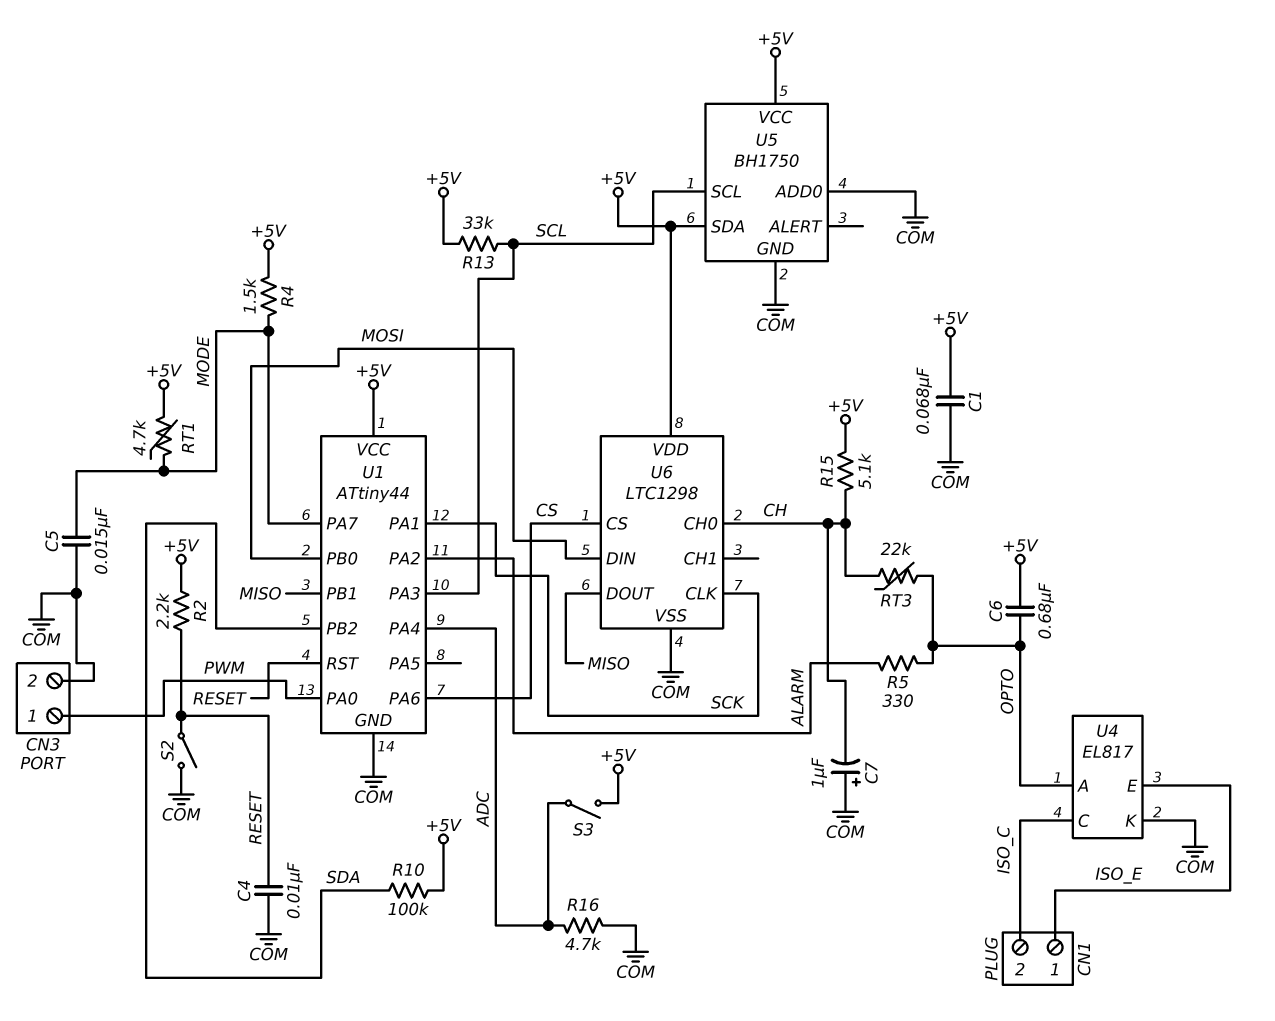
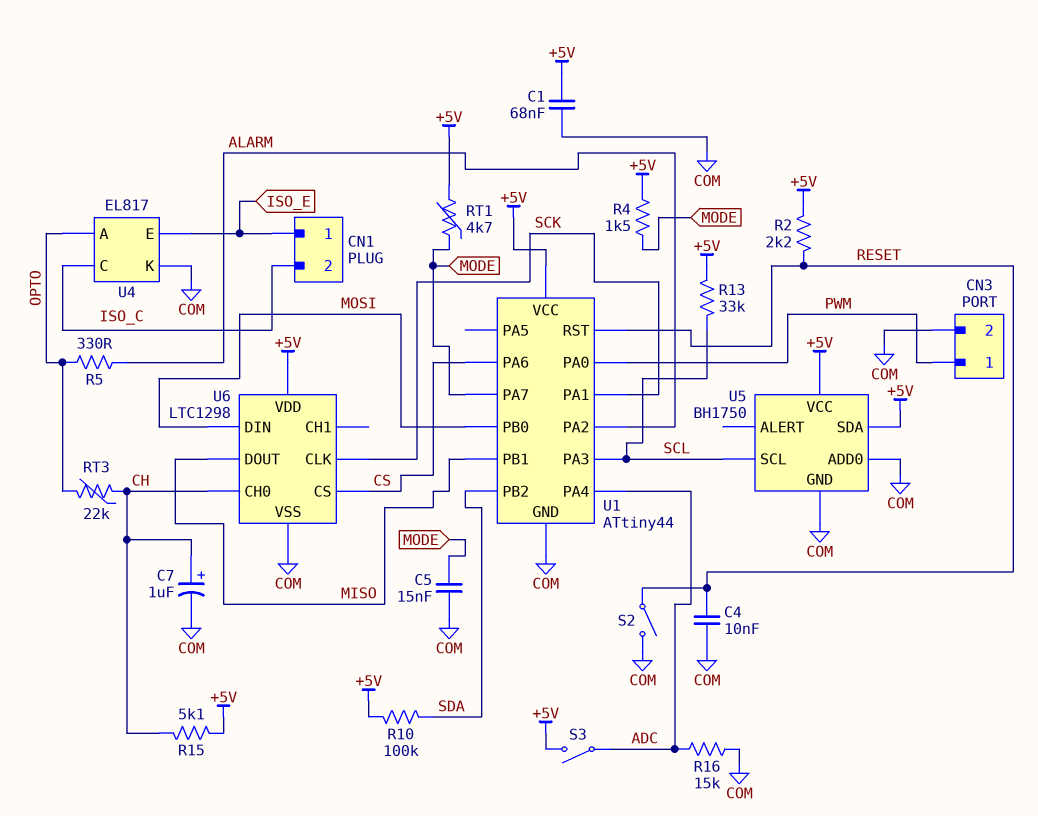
C6: 680nF (+5V, OPTO) -> none
C7: 1uF (plus COM, minus CH) -> 1uF (plus CH, minus COM)
R16: 4.7k (ADC, COM) -> 15k (ADC, COM)

